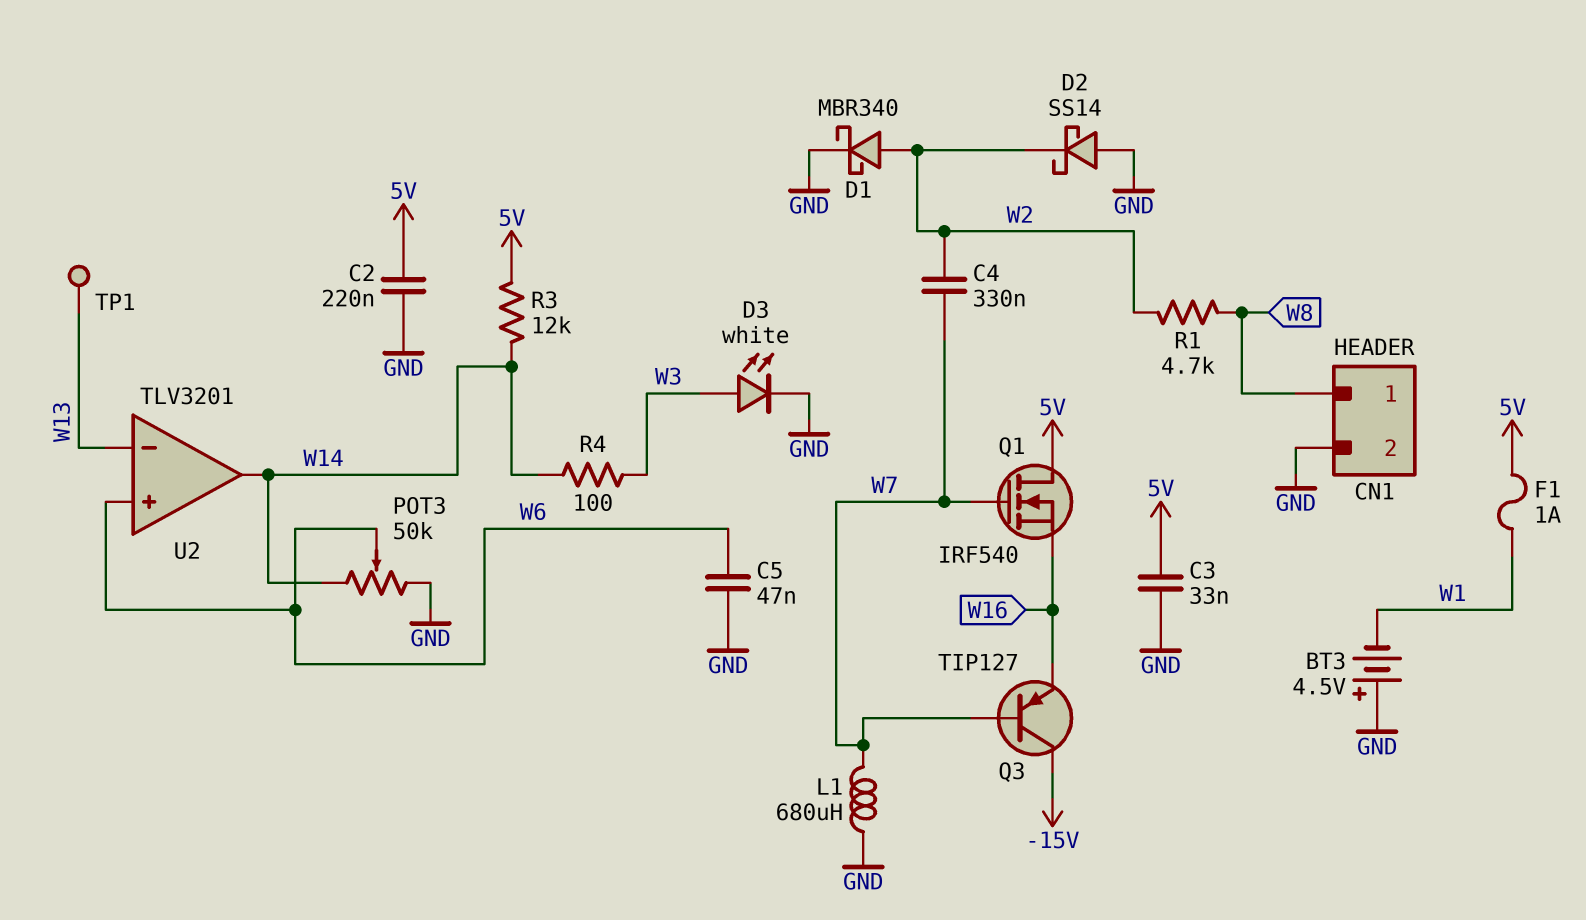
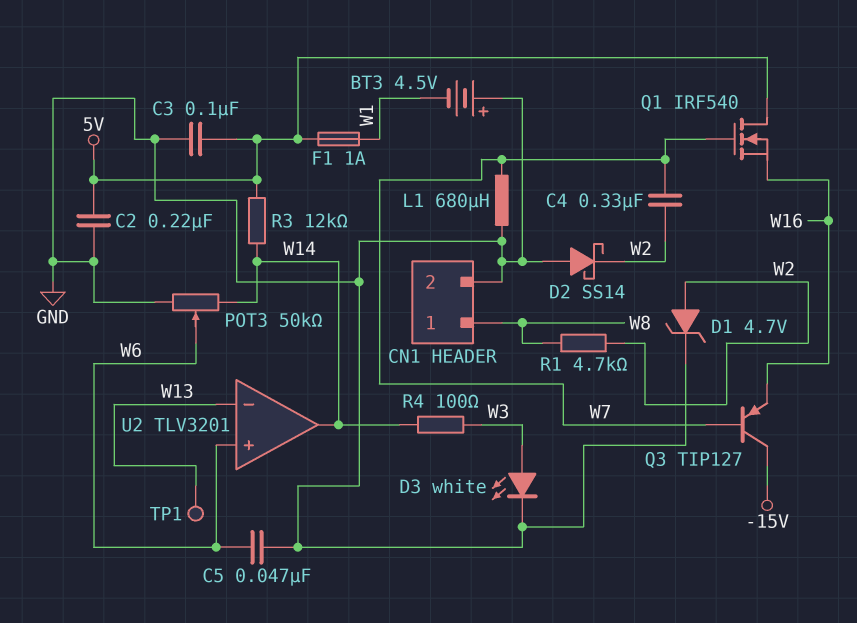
C3: 33nF (5V, GND) -> 100nF (5V, GND)
D1: schottky MBR340 (A W2, K GND) -> zener 4.7V (A W2, K GND)

